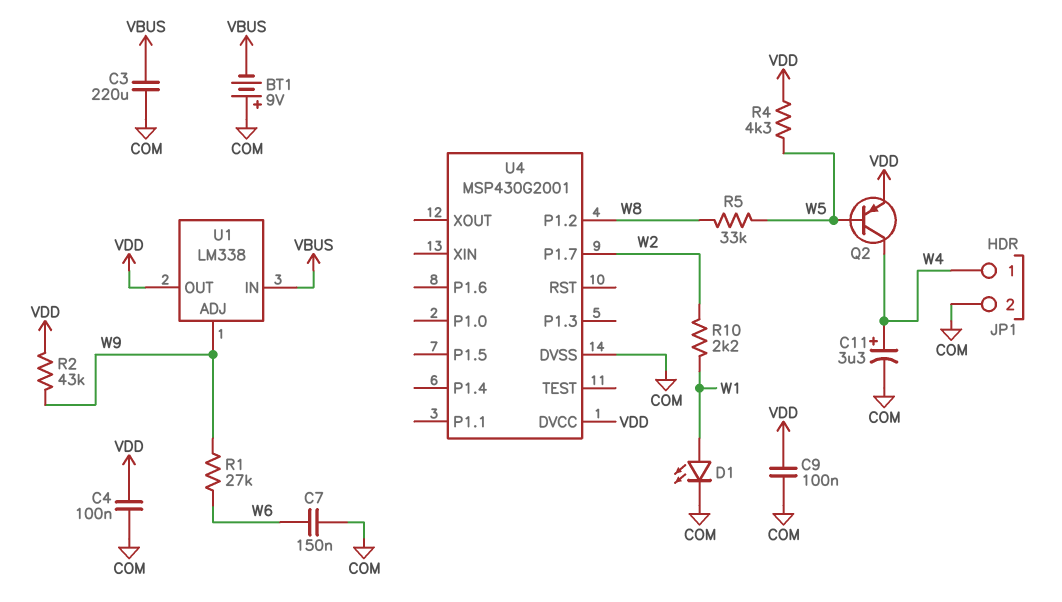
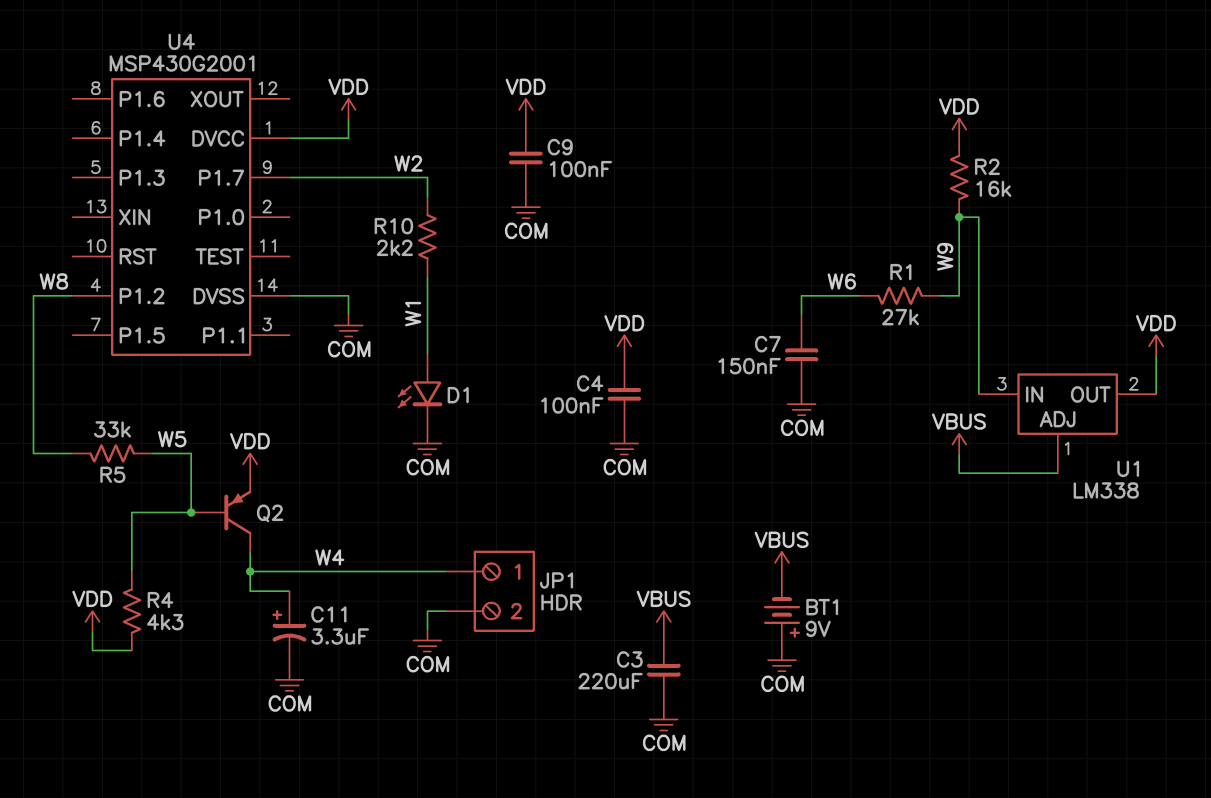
R2: 43k (VDD, W9) -> 16k (VDD, W9)
U1 pin ADJ: W9 -> VBUS
U1 pin IN: VBUS -> W9

